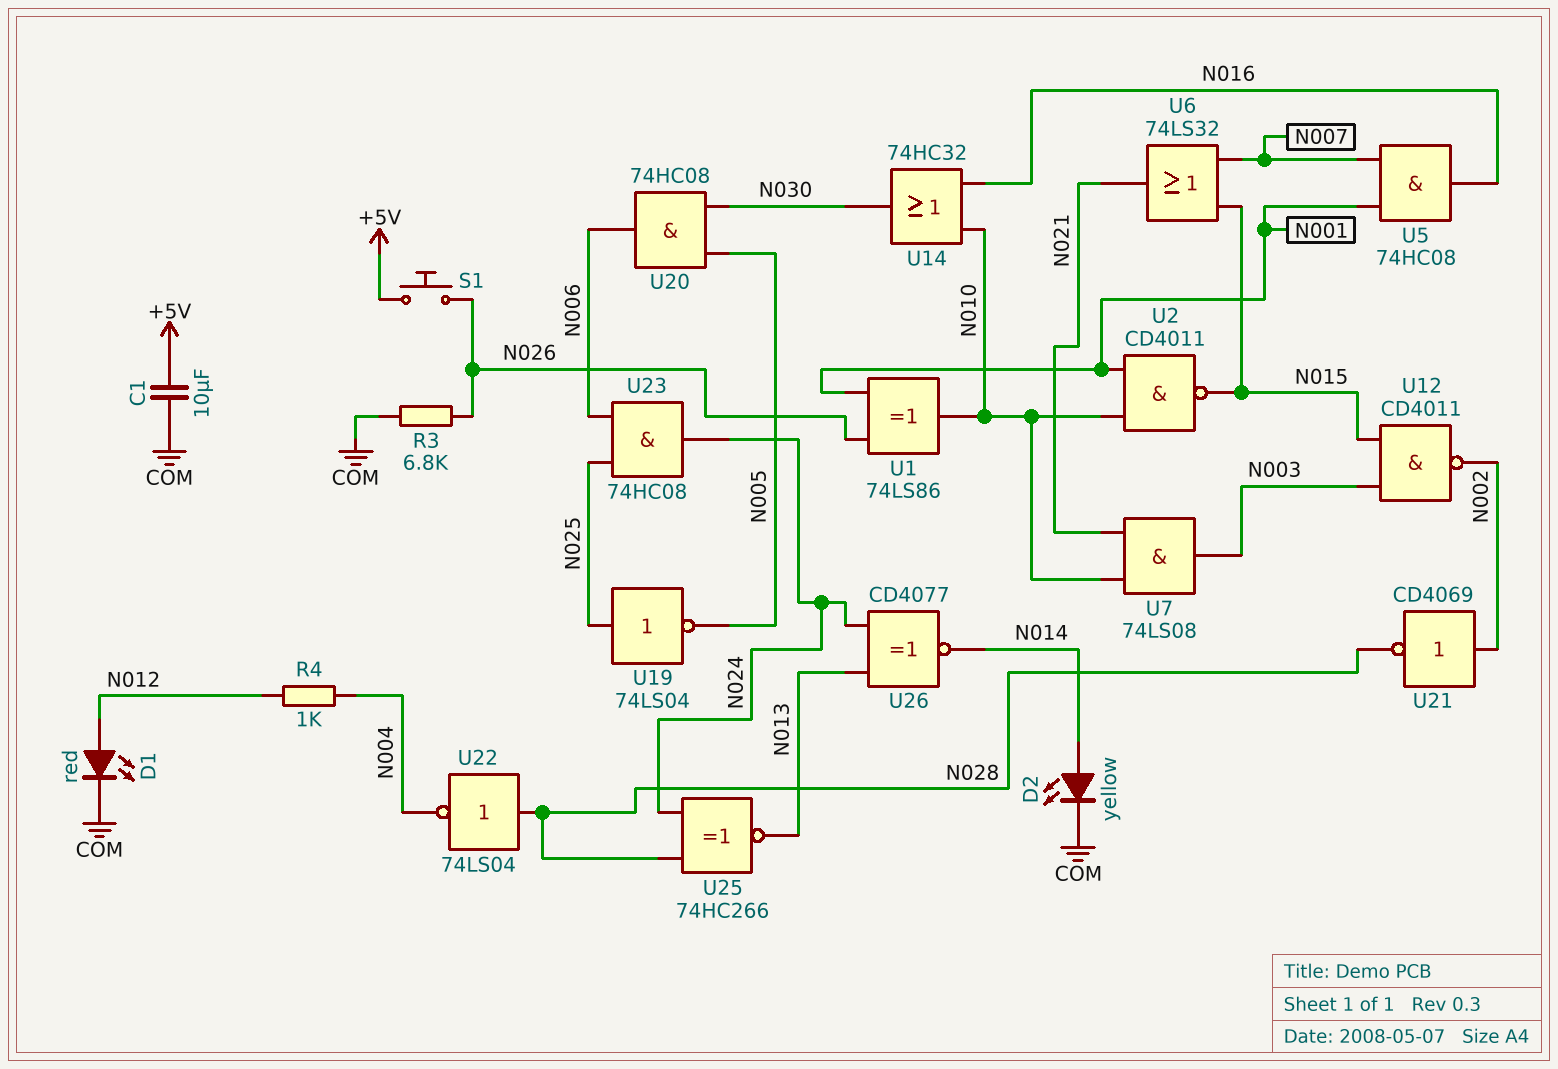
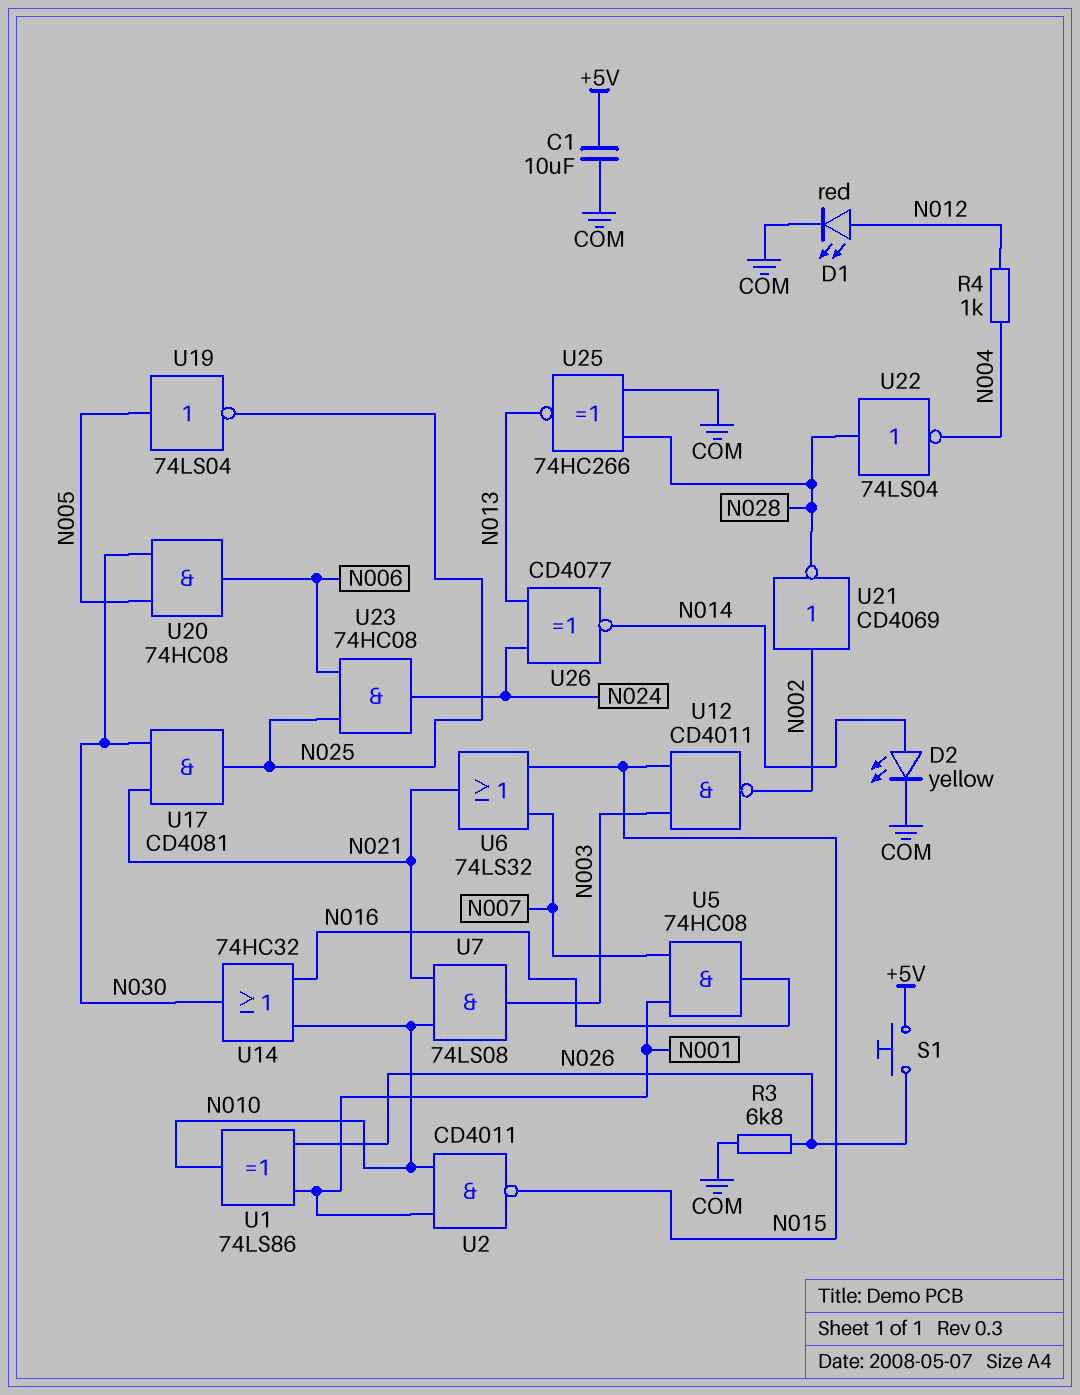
U17: none -> AND CD4081 (in N021, in N030, out N025)
U19: NOT 74LS04 (in N025, out N005) -> NOT 74LS04 (in N005, out N025)
U25: XNOR 74HC266 (in N024, in N028, out N013) -> XNOR 74HC266 (in COM, in N028, out N013)

